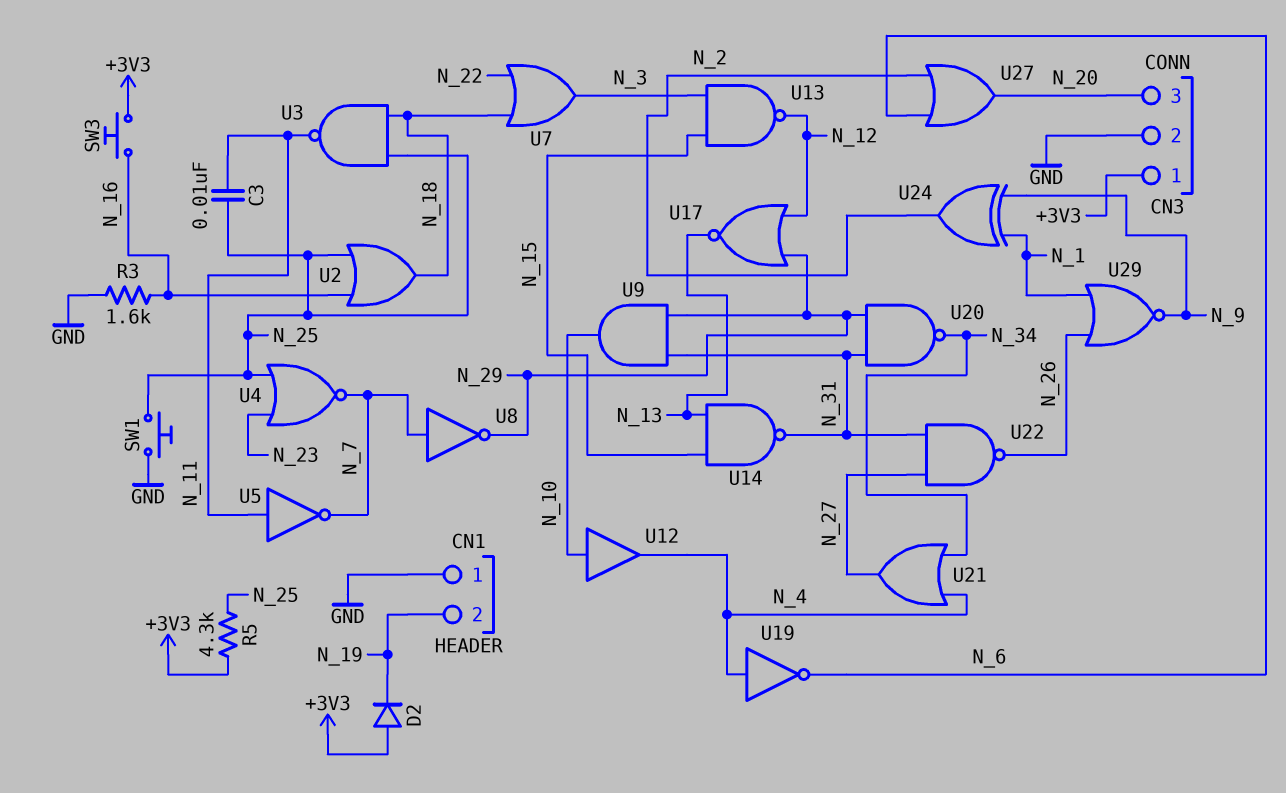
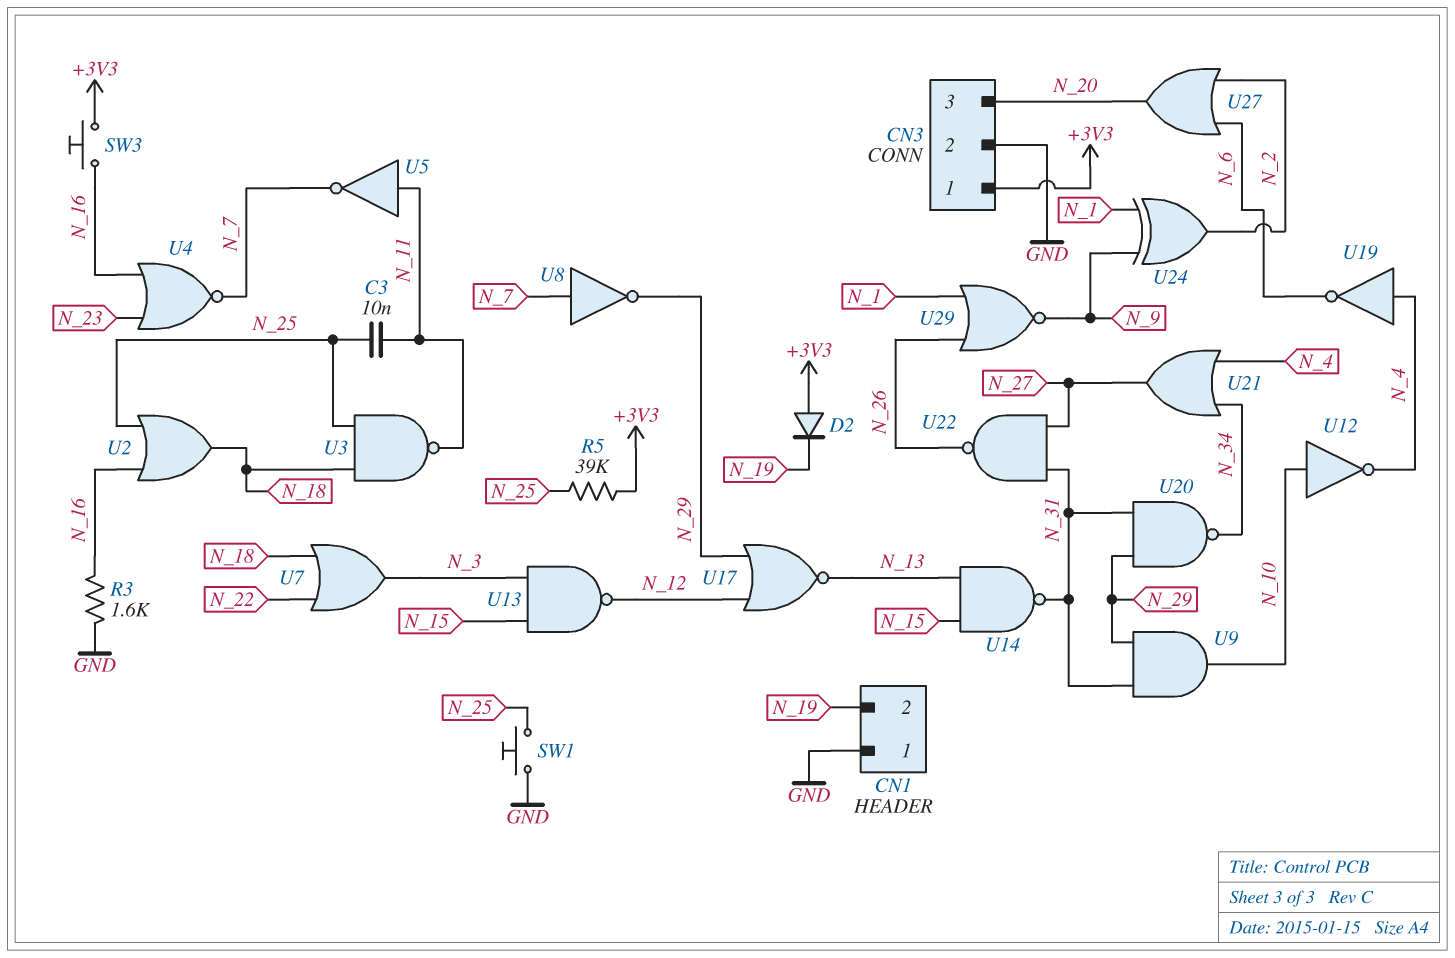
R5: 4.3k (+3V3, N_25) -> 39k (+3V3, N_25)
U4: NOR (in N_23, in N_25, out N_7) -> NOR (in N_16, in N_23, out N_7)
U12: buffer (in N_10, out N_4) -> NOT (in N_10, out N_4)

